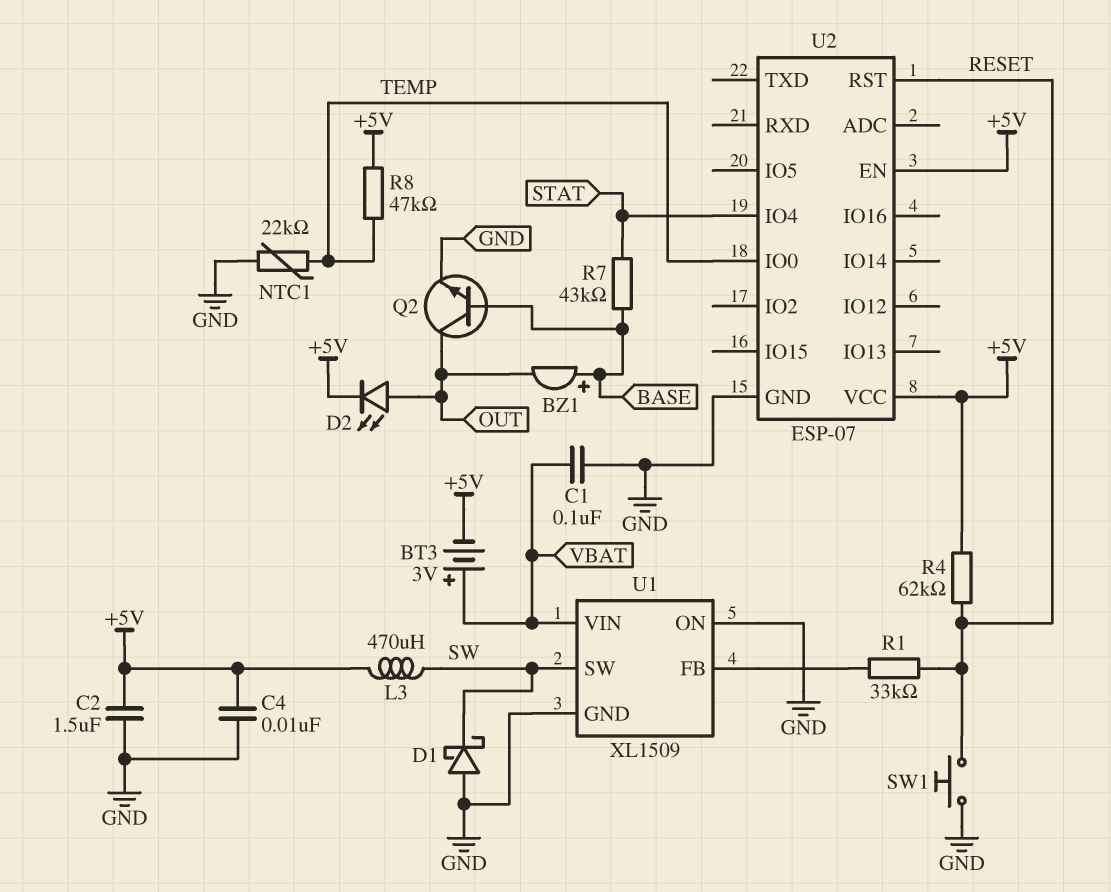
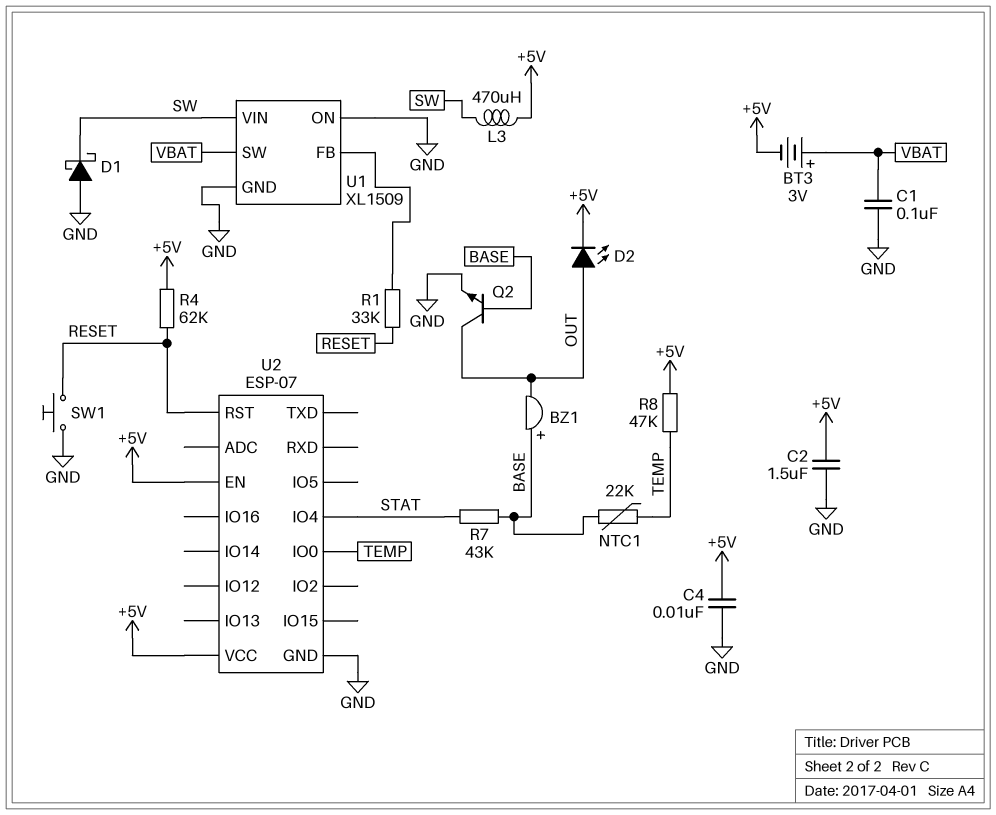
NTC1: 22k (GND, TEMP) -> 22k (BASE, TEMP)
U1 pin SW: SW -> VBAT
U1 pin VIN: VBAT -> SW

